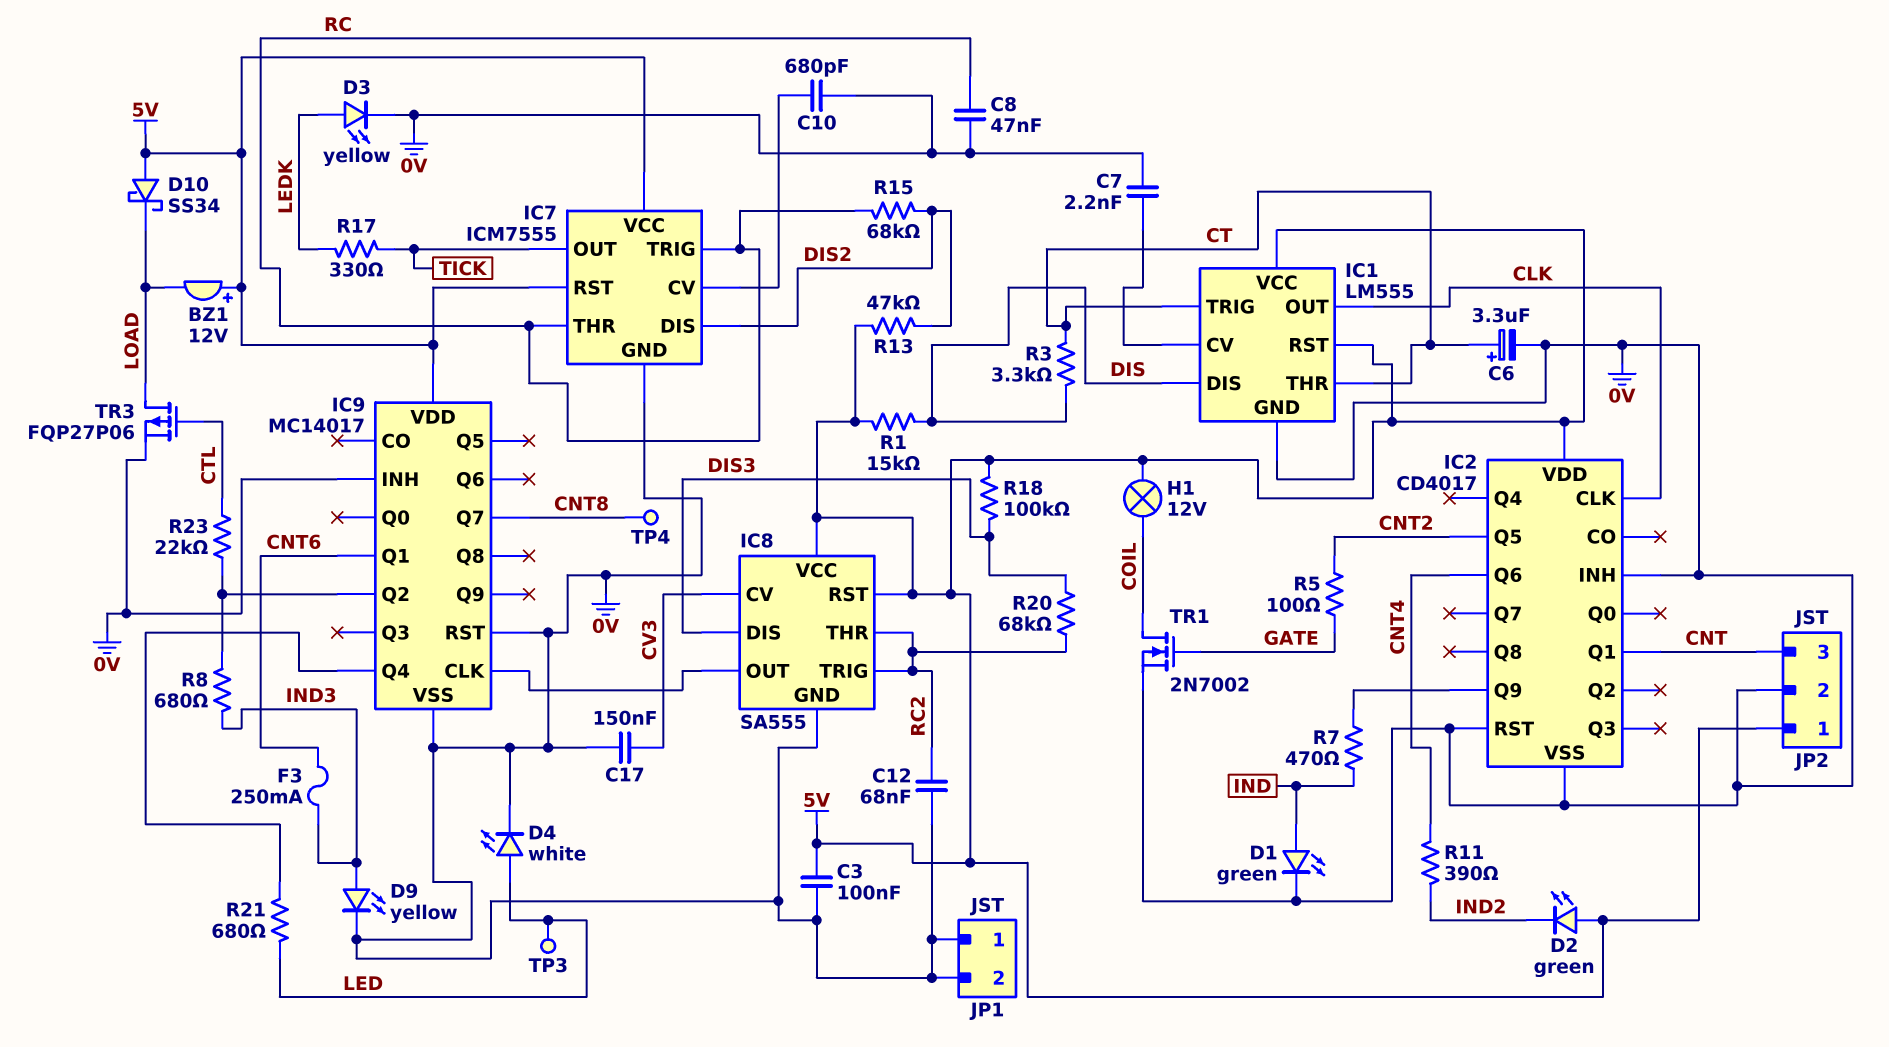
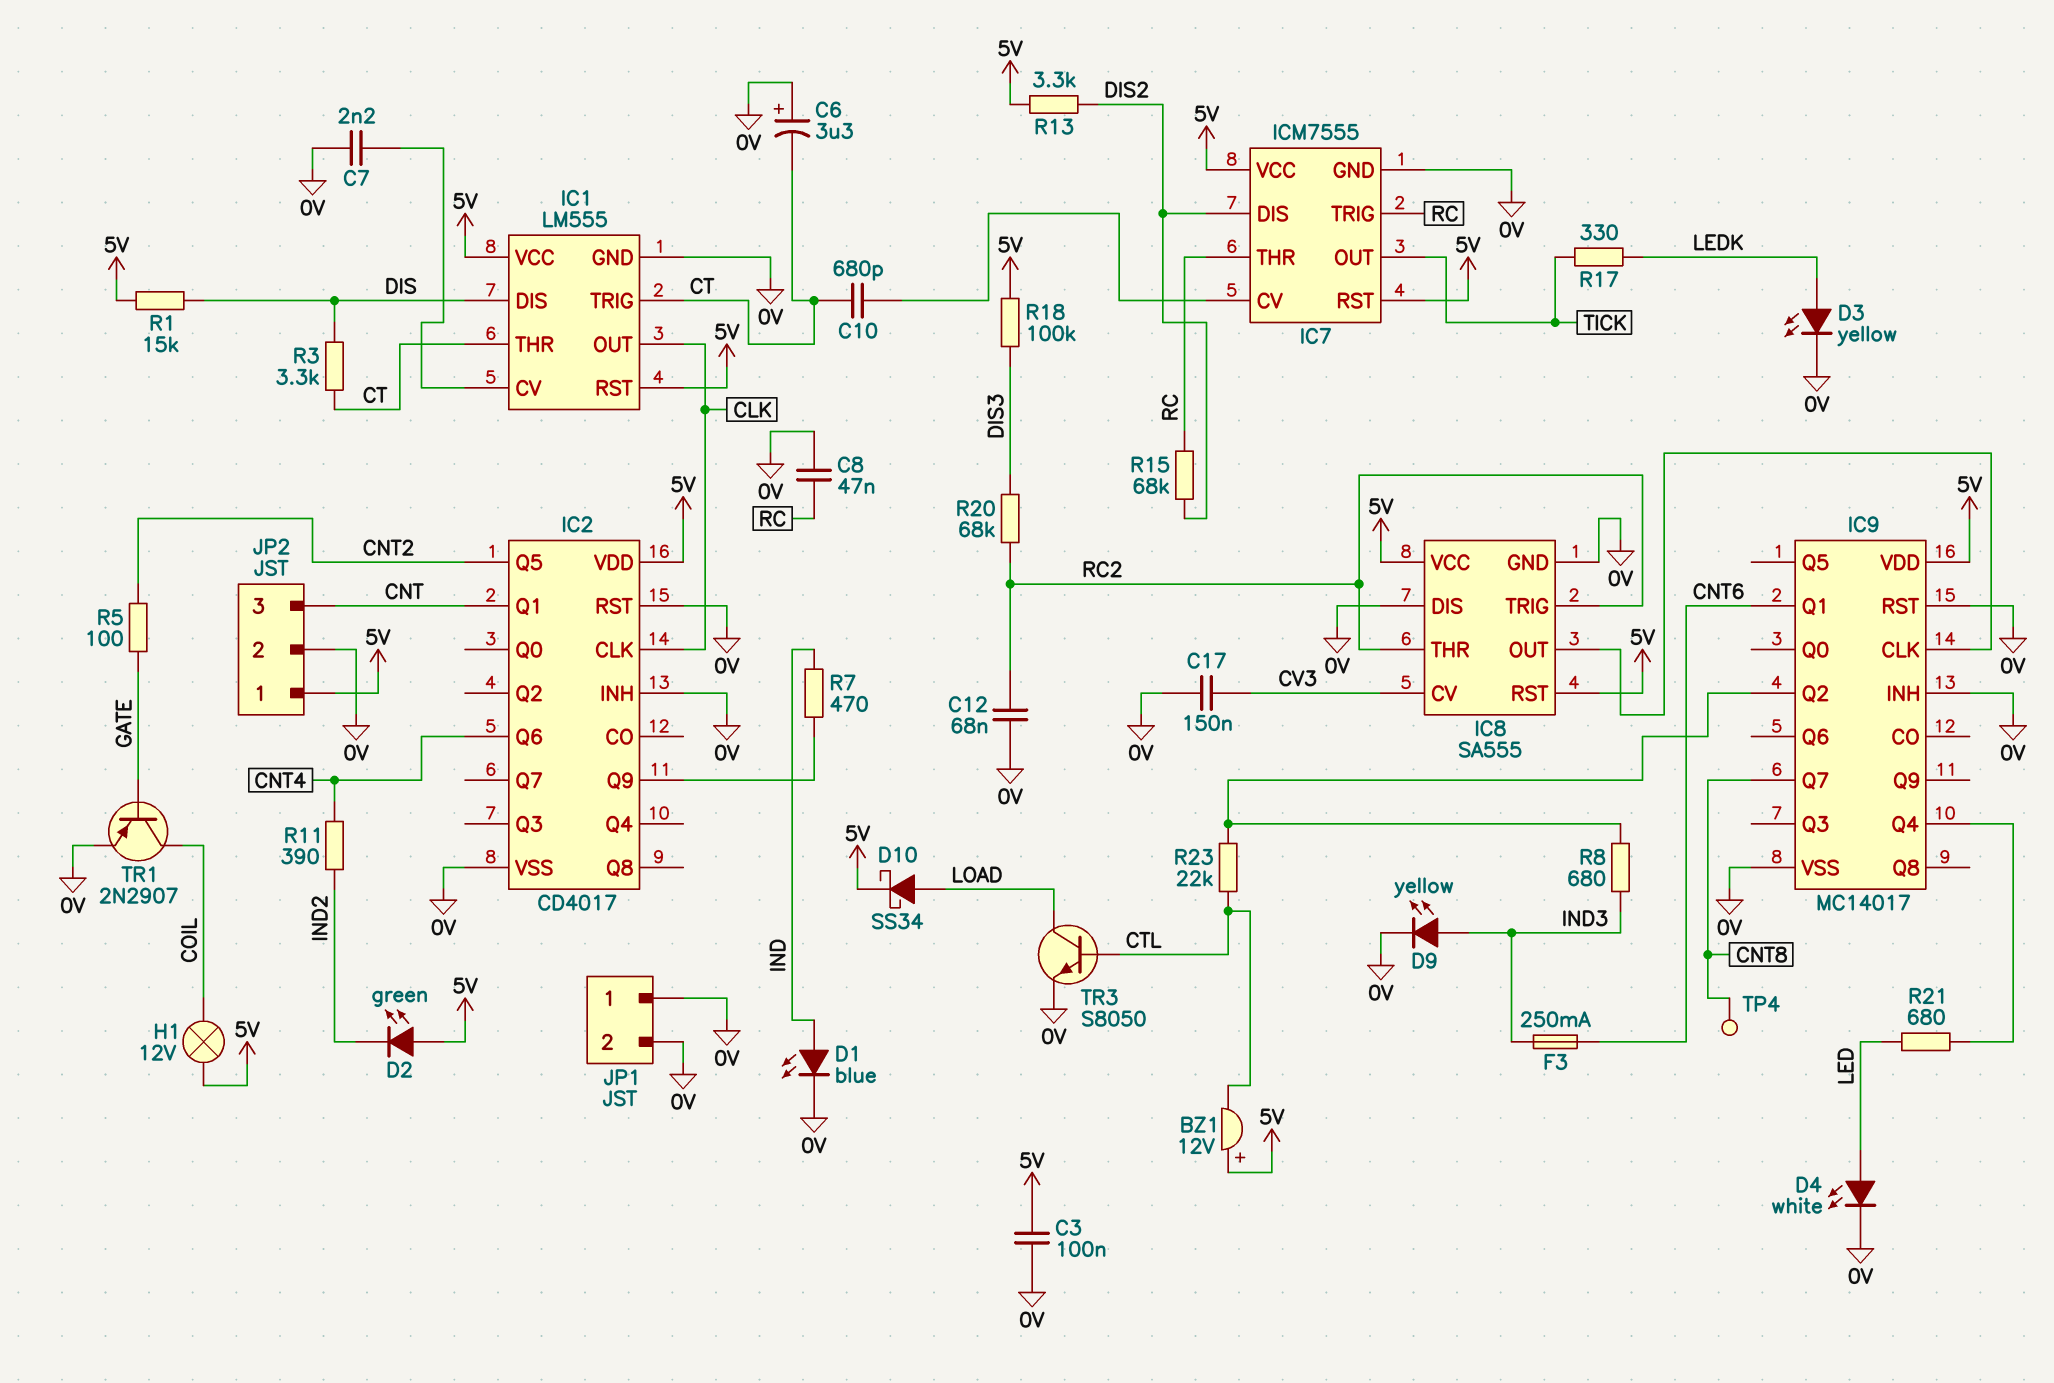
BZ1: buzzer 12V (plus 5V, minus LOAD) -> buzzer 12V (plus 5V, minus CTL)
C6: 3.3uF (plus CT, minus 0V) -> 3.3uF (plus 0V, minus CT)
C10: 680pF (0V, IC7/CV) -> 680pF (CT, IC7/CV)
D1: LED green (A IND, K 0V) -> LED blue (A IND, K 0V)
D10: schottky SS34 (A 5V, K LOAD) -> schottky SS34 (A LOAD, K 5V)
IC8 pin DIS: DIS3 -> 0V
R13: 47k (5V, DIS2) -> 3.3k (5V, DIS2)
TP3: test point (LED) -> none
TR1: NMOS 2N7002 (G GATE, D COIL, S 0V) -> PNP 2N2907 (B GATE, C COIL, E 0V)
TR3: PMOS FQP27P06 (G CTL, D LOAD, S 0V) -> NPN S8050 (B CTL, C LOAD, E 0V)

